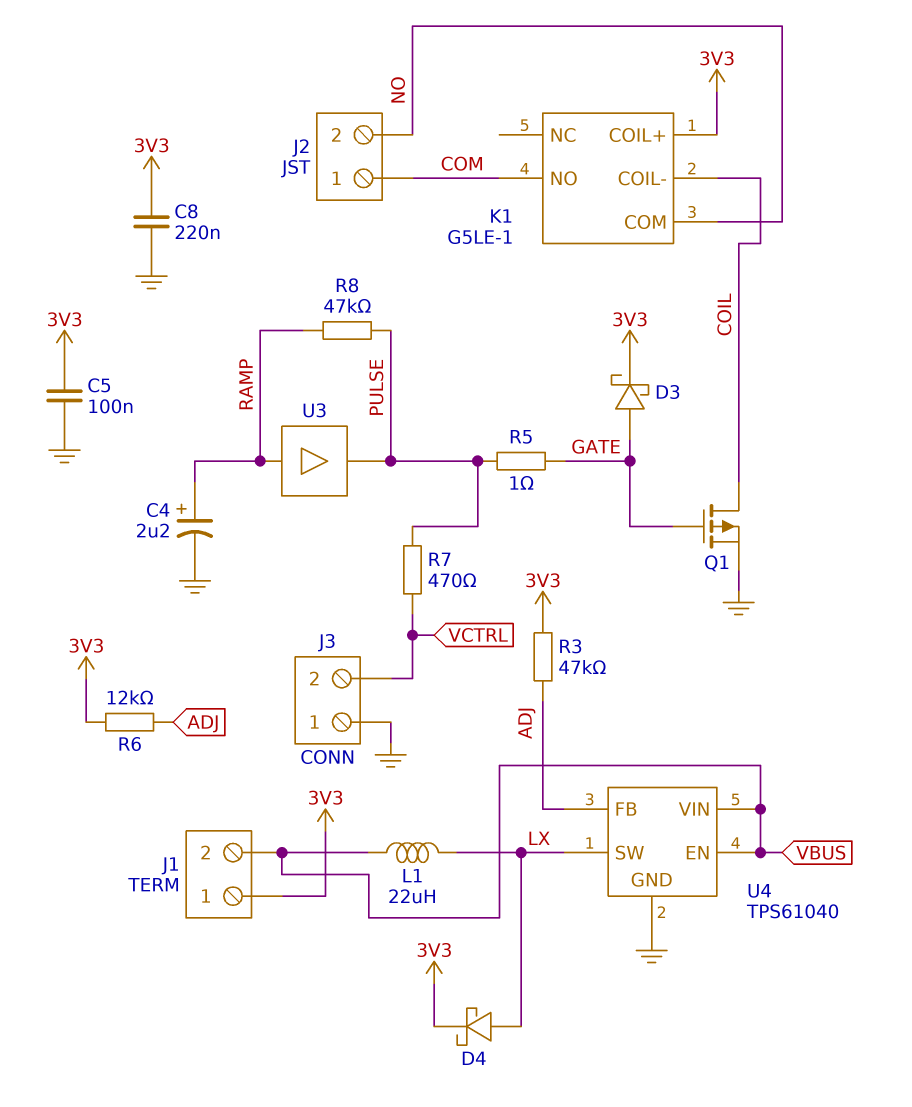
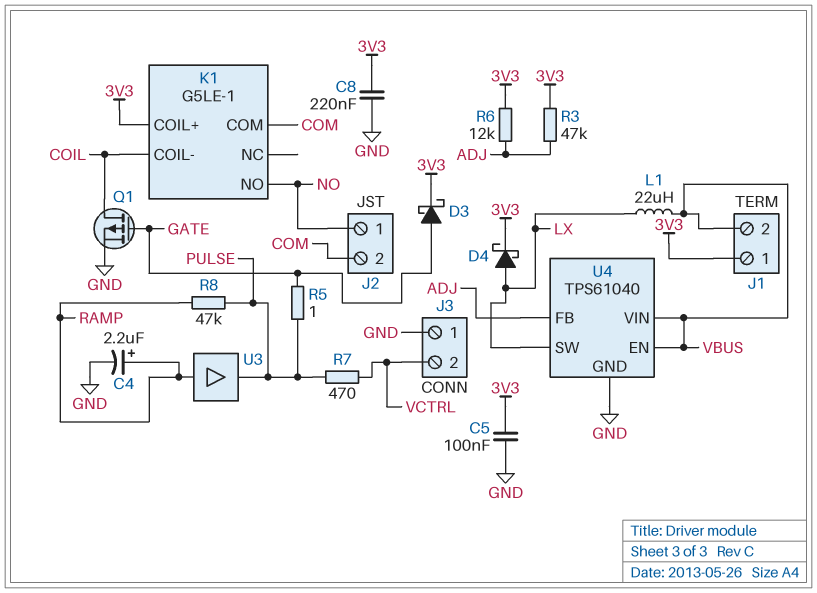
J2 pin 1: COM -> NO
J2 pin 2: NO -> COM
K1 pin COM: NO -> COM
K1 pin NO: COM -> NO

